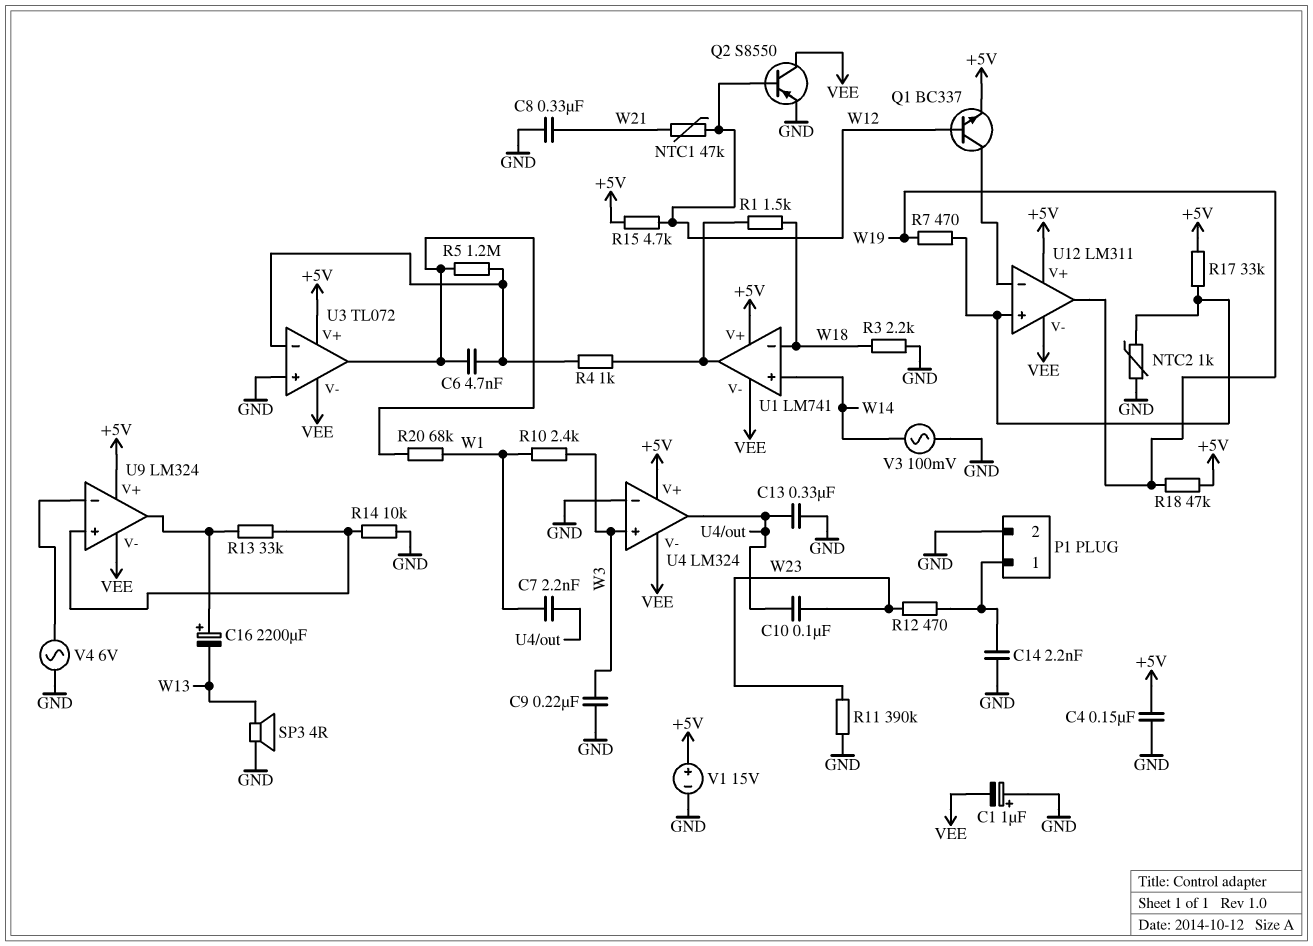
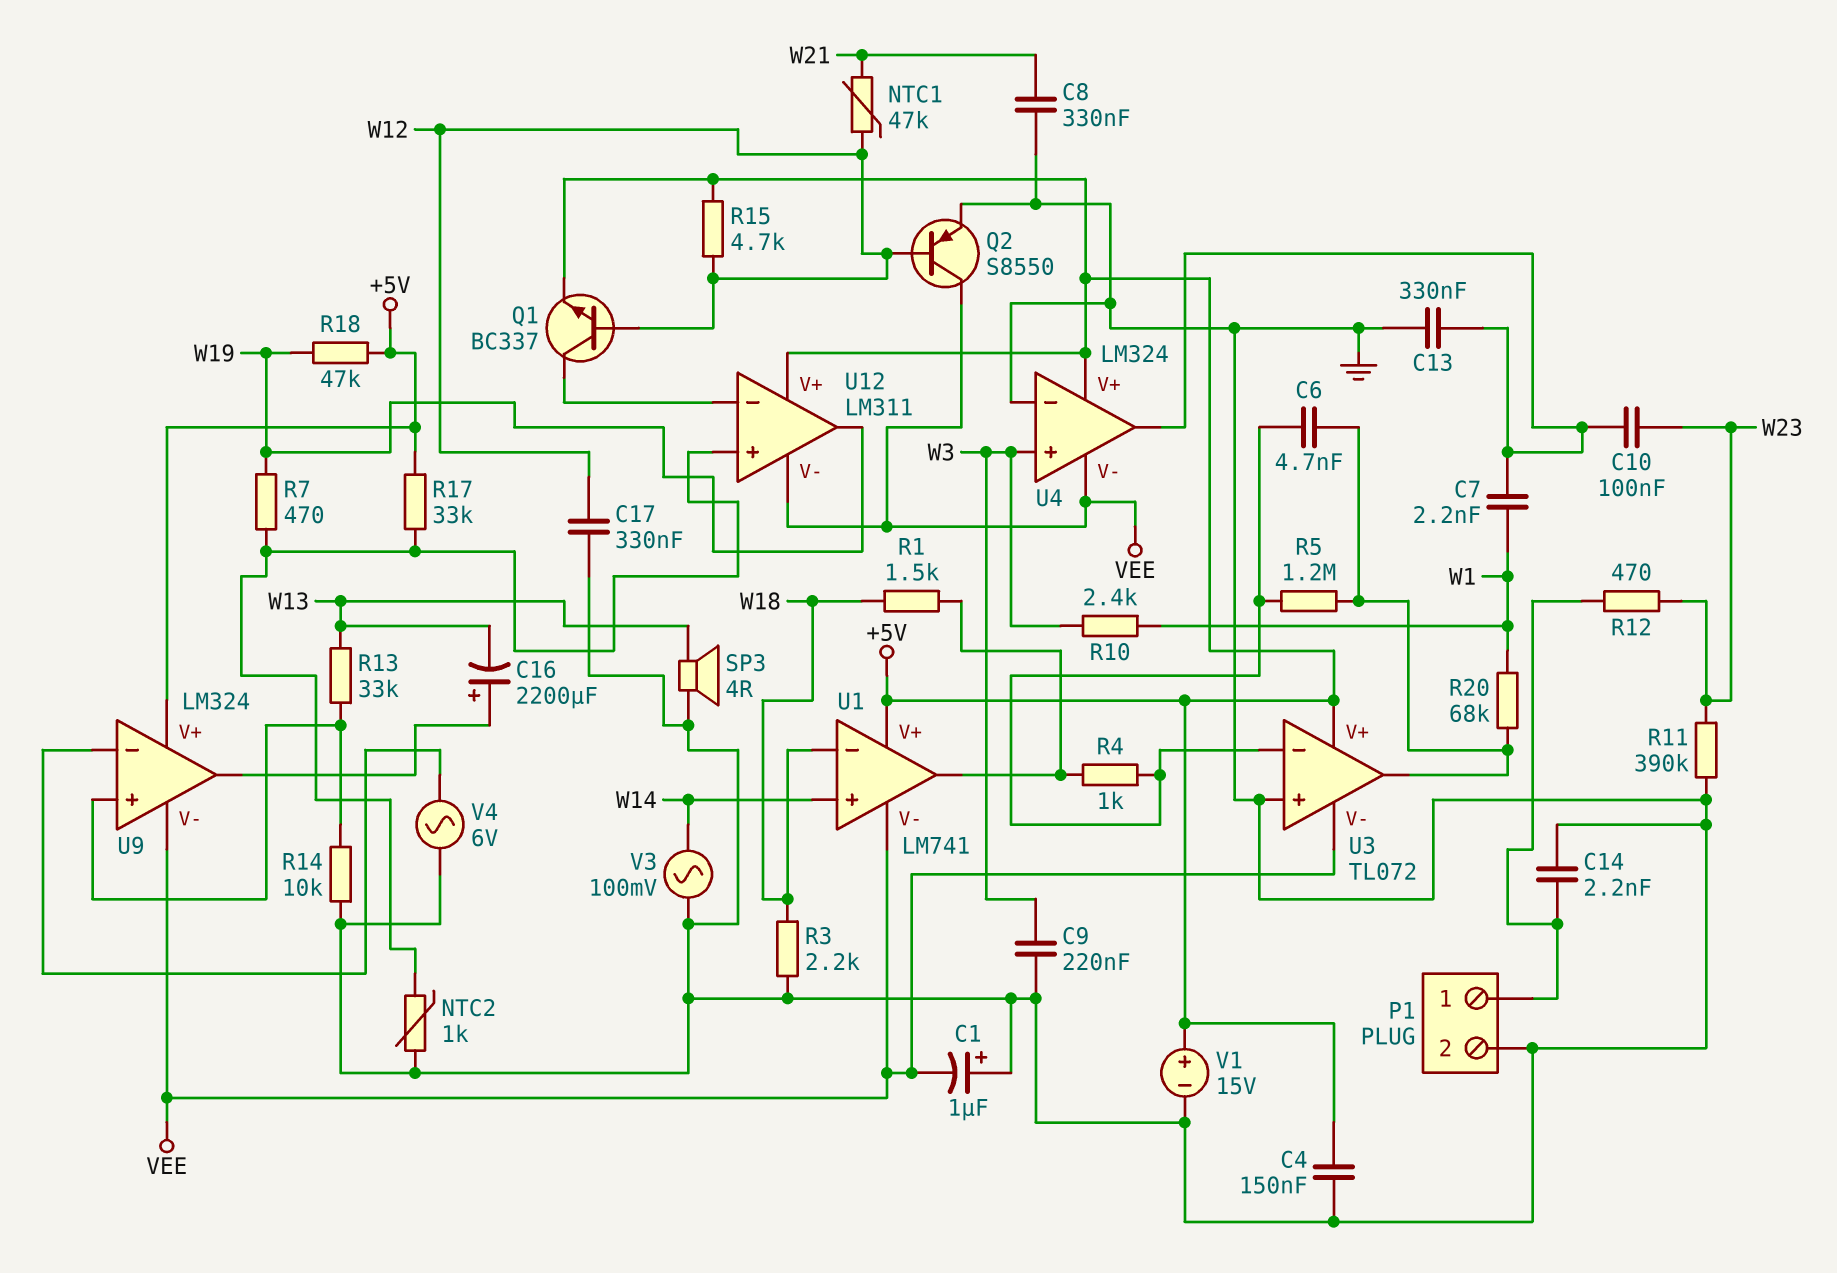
C17: none -> 330nF (GND, W12)
R13: 33k (U9/in+, U9/out) -> 33k (U9/in+, W13)

